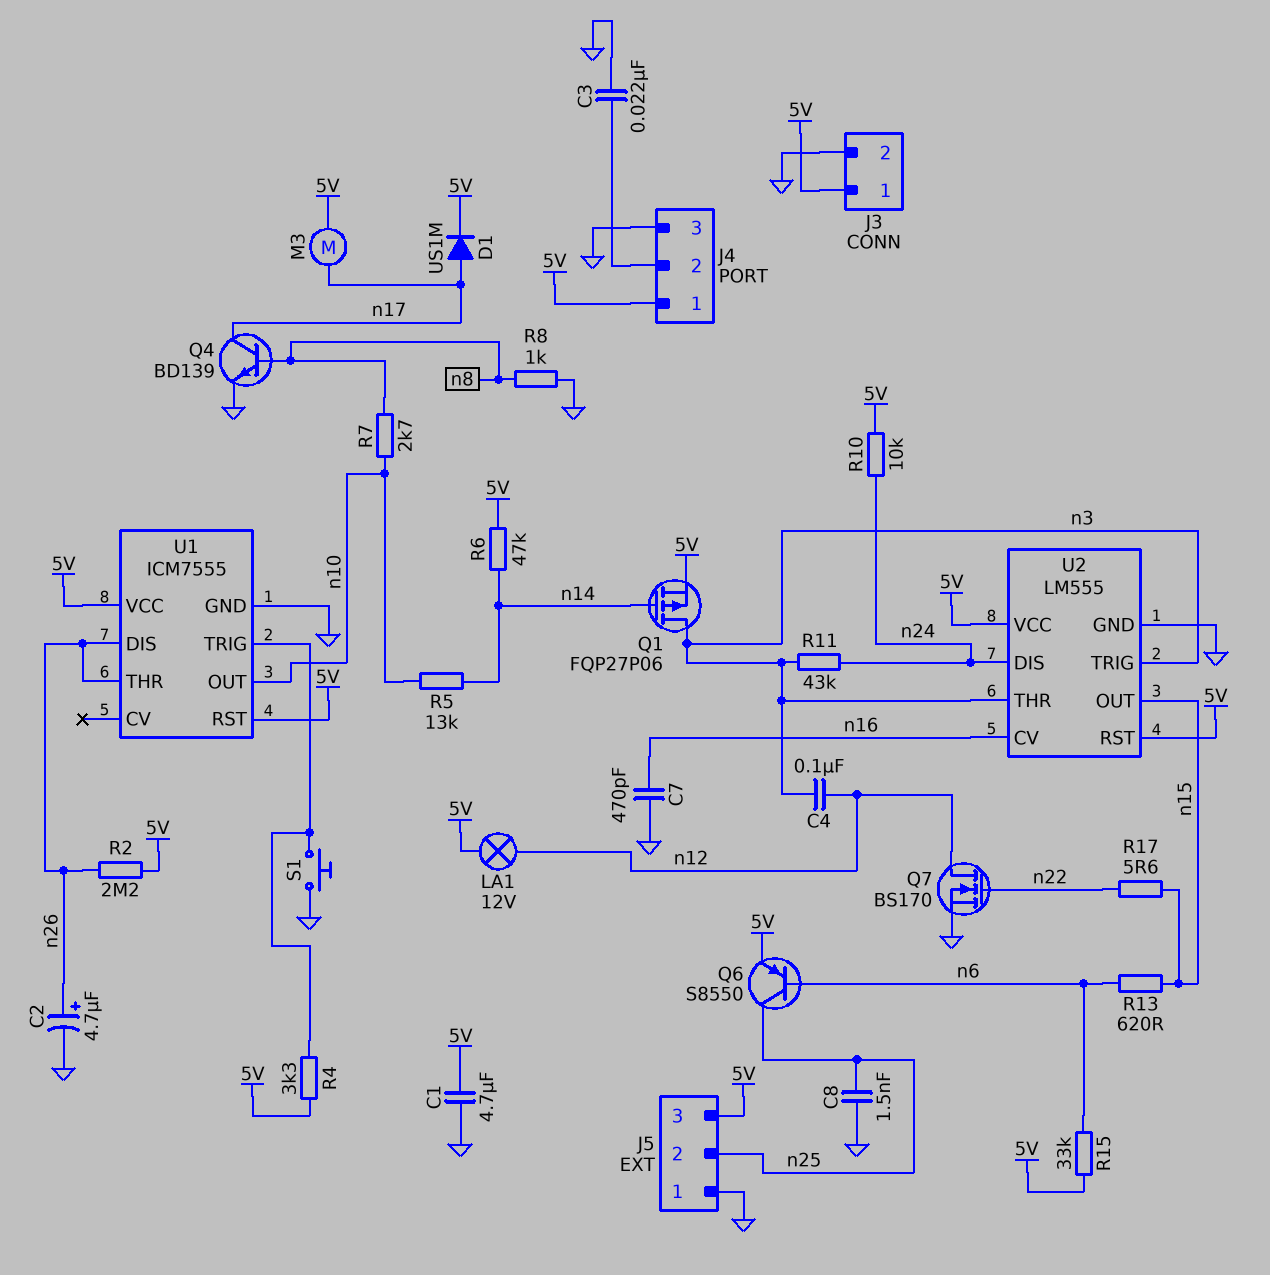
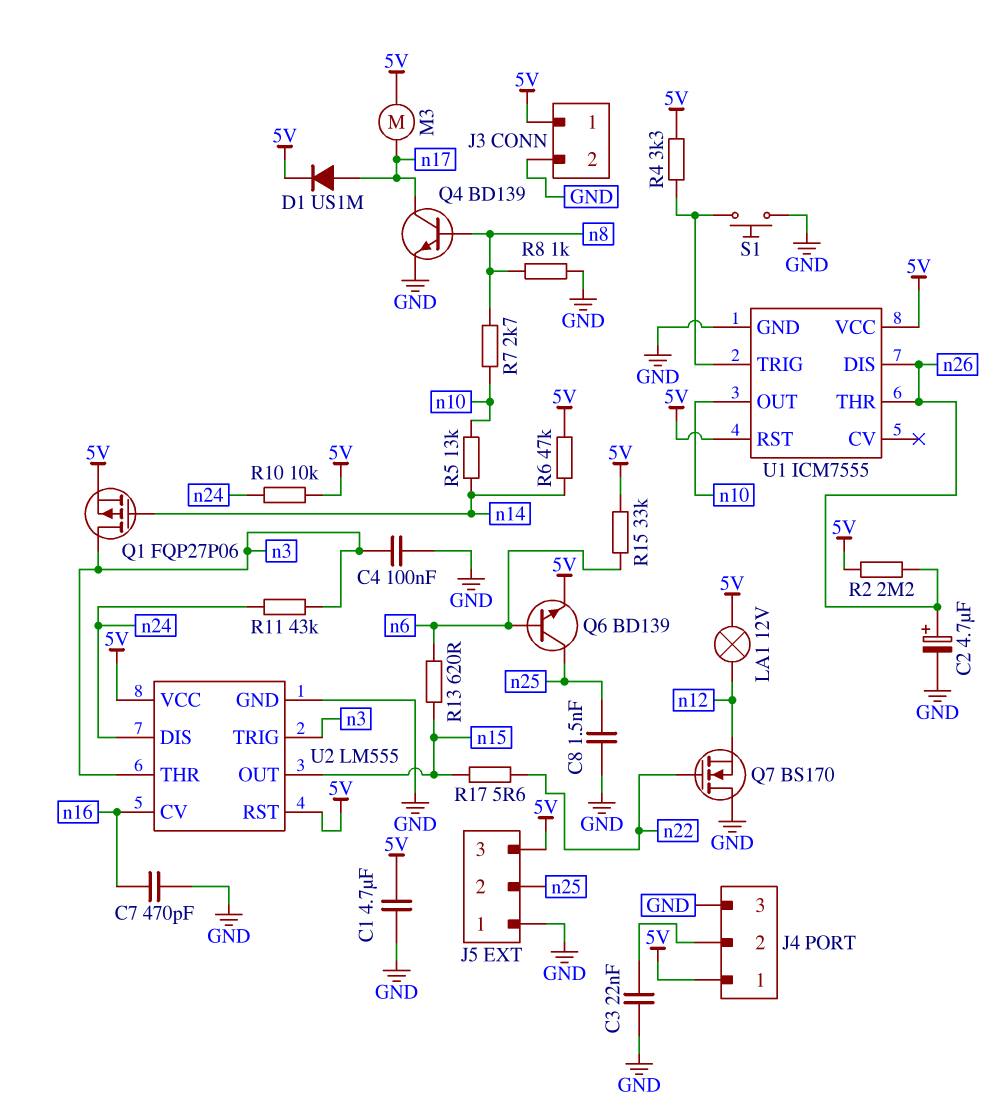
C4: 100nF (n3, n12) -> 100nF (GND, n3)
Q6: PNP S8550 (B n6, C n25, E 5V) -> NPN BD139 (B n6, C n25, E 5V)
Q7: NMOS BS170 (G n22, D n12, S GND) -> NMOS BS170 (G n22, D GND, S n12)

